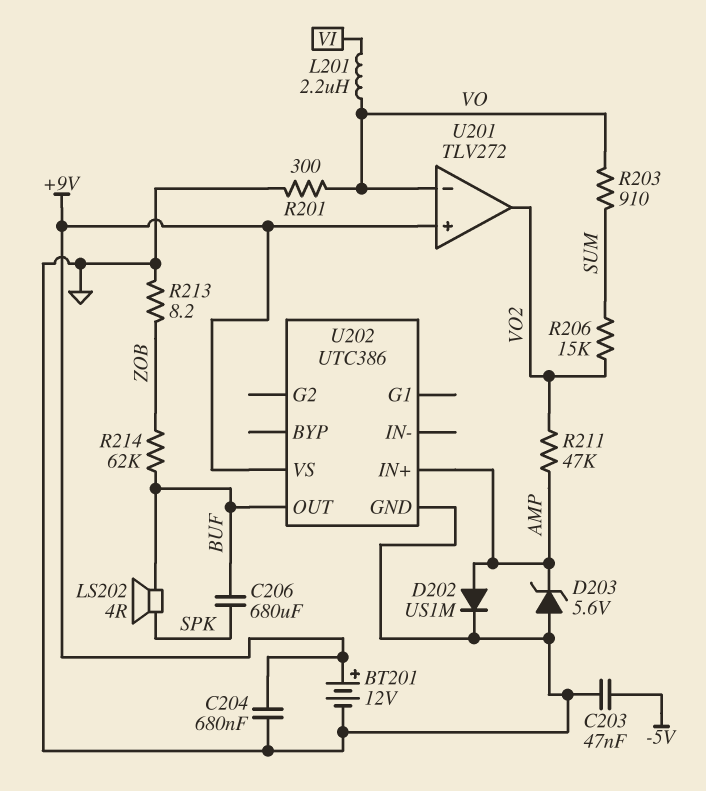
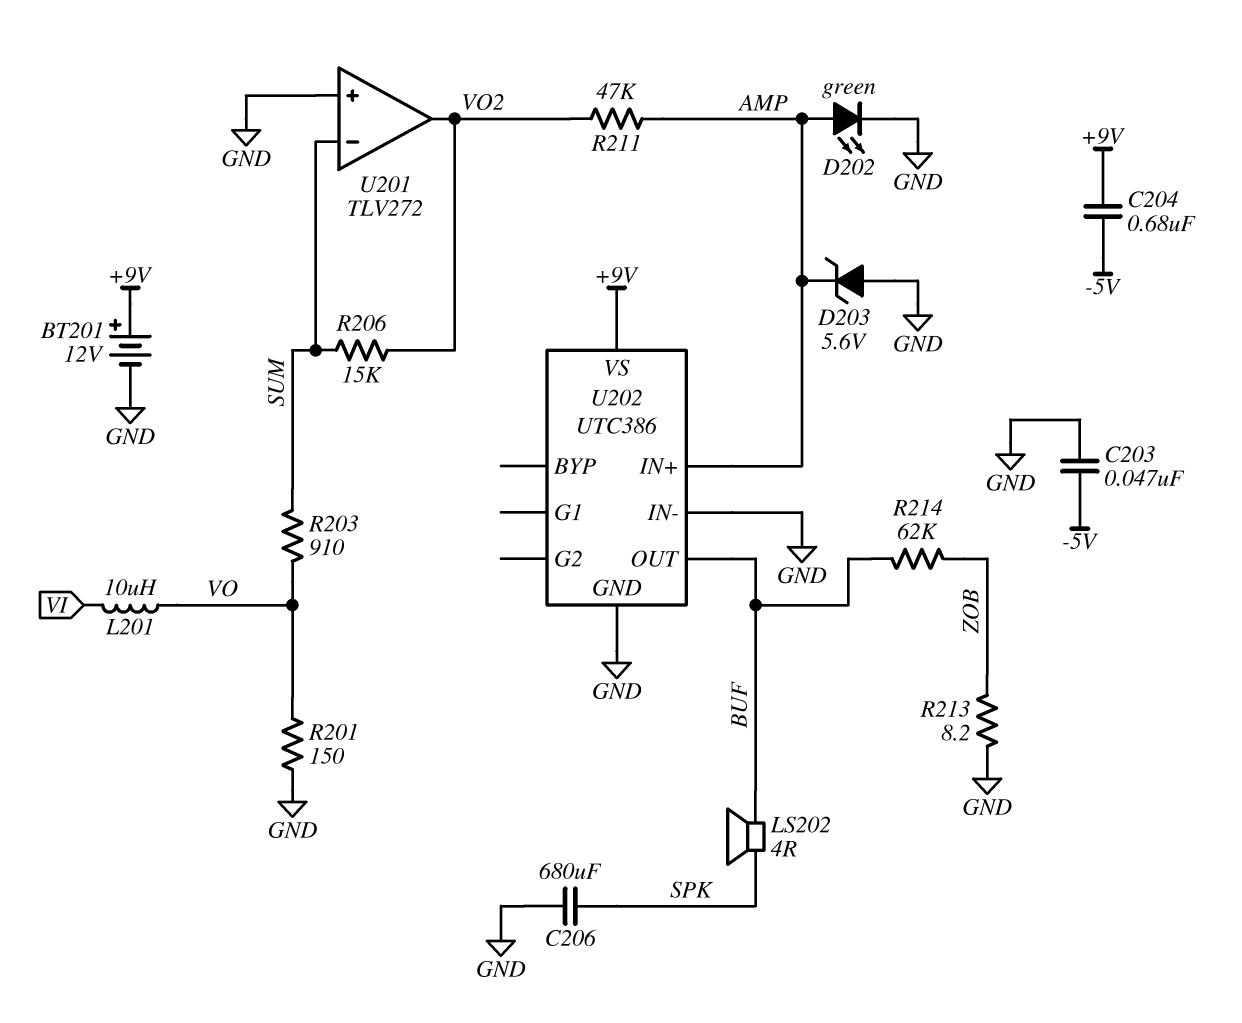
C204: 680nF (+9V, GND) -> 680nF (+9V, -5V)
C206: 680uF (BUF, SPK) -> 680uF (GND, SPK)
D202: diode US1M (A AMP, K GND) -> LED green (A AMP, K GND)
L201: 2.2uH (VI, VO) -> 10uH (VI, VO)
R201: 300 (GND, VO) -> 150 (GND, VO)
U201 pin in+: +9V -> GND
U201 pin in-: VO -> SUM
U202 pin IN-: none -> GND

